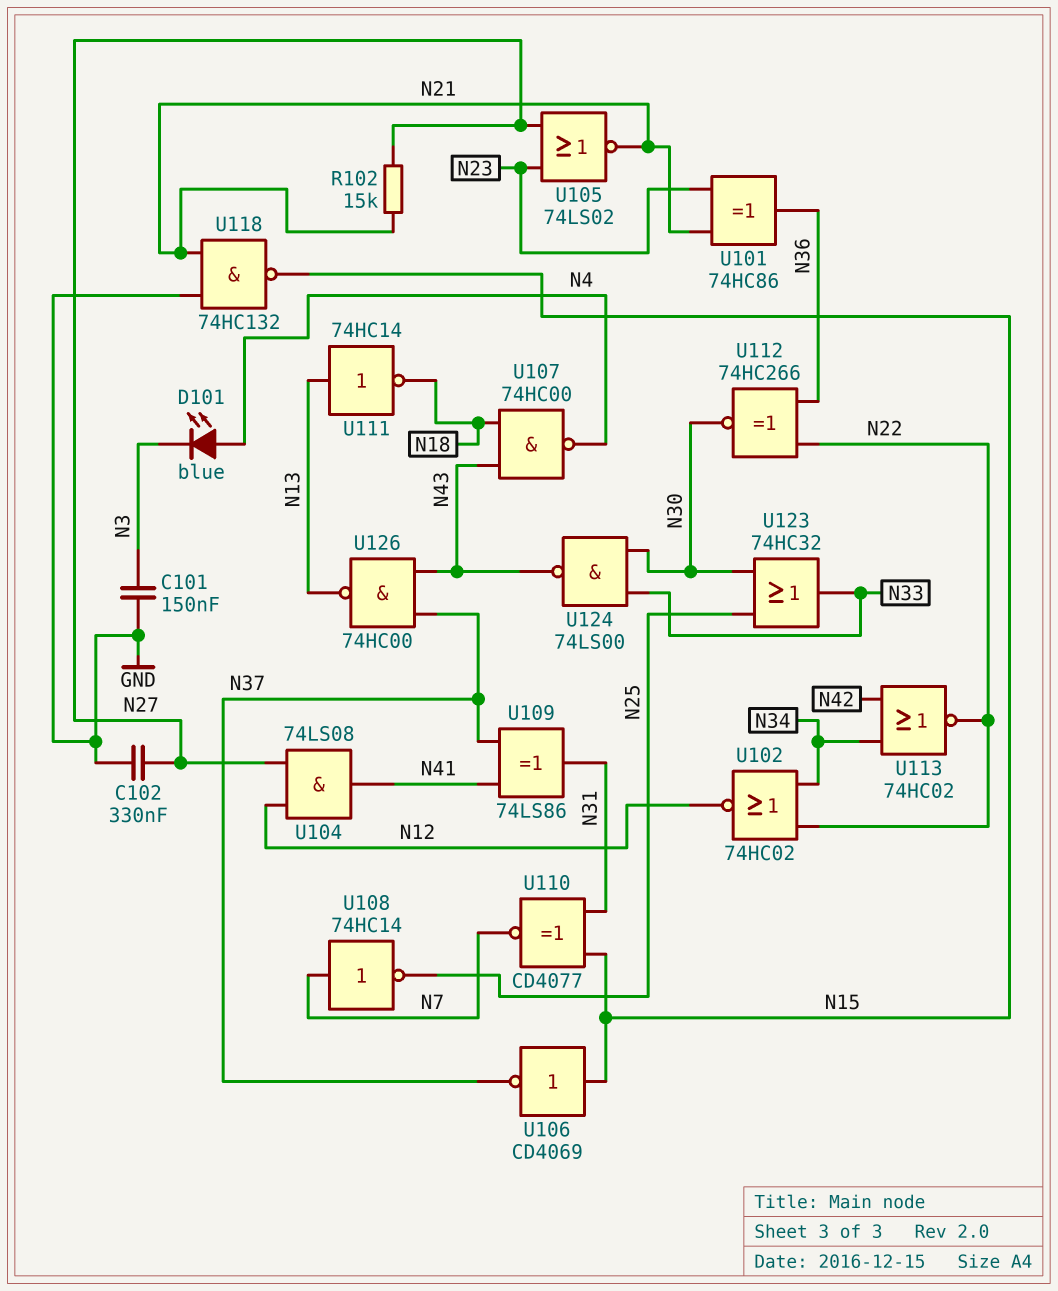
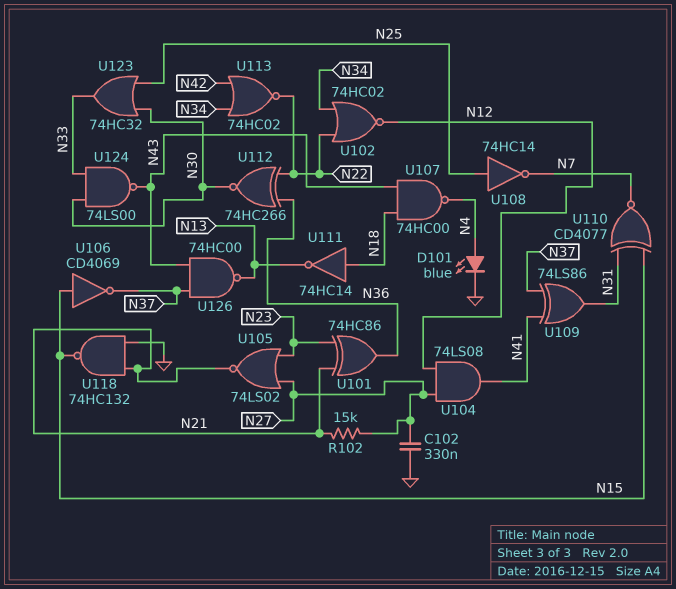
C101: 150nF (GND, N3) -> none
D101: LED blue (A N4, K N3) -> LED blue (A N4, K GND)
U108: NOT 74HC14 (in N7, out N25) -> NOT 74HC14 (in N25, out N7)
U111: NOT 74HC14 (in N13, out N18) -> NOT 74HC14 (in N18, out N13)

